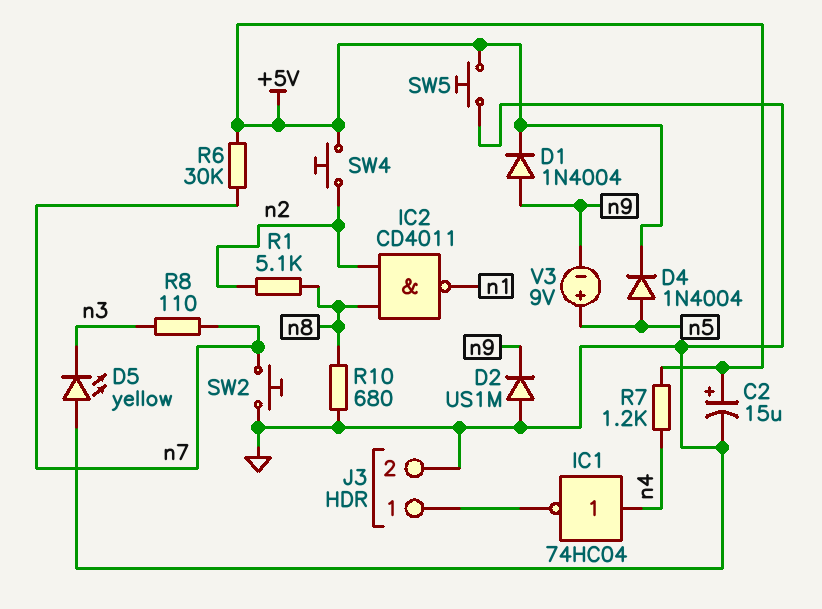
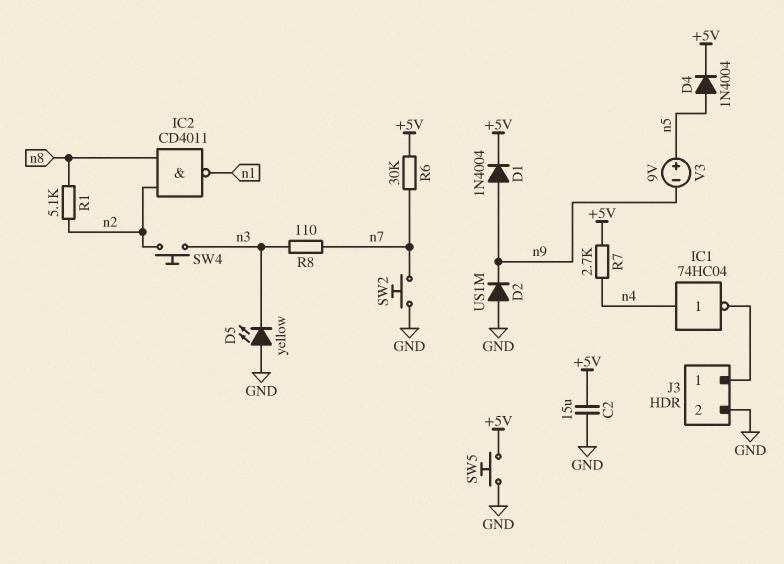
C2: 15uF (plus +5V, minus GND) -> 15uF (+5V, GND)
R7: 1.2k (+5V, n4) -> 2.7k (+5V, n4)
R10: 680 (GND, n8) -> none
SW4: button (+5V, n2) -> button (n2, n3)

